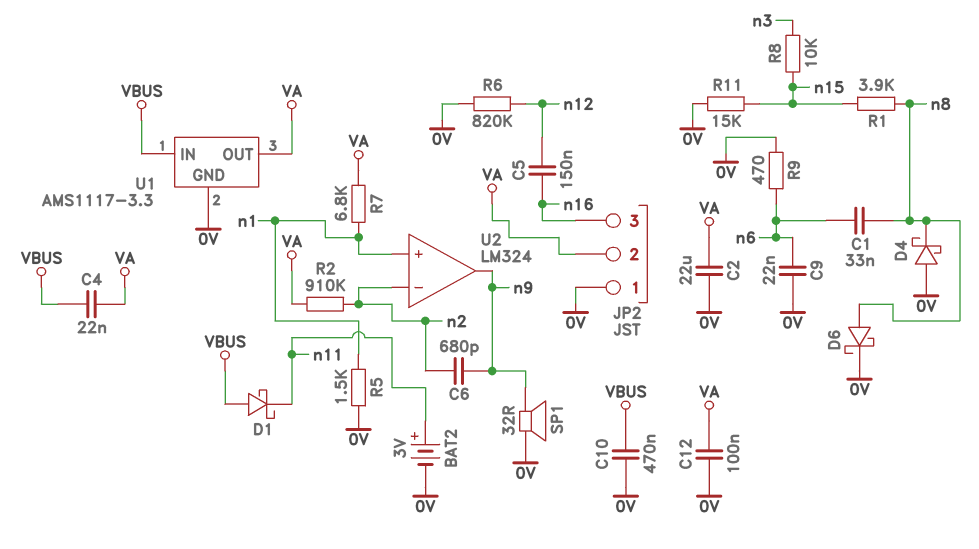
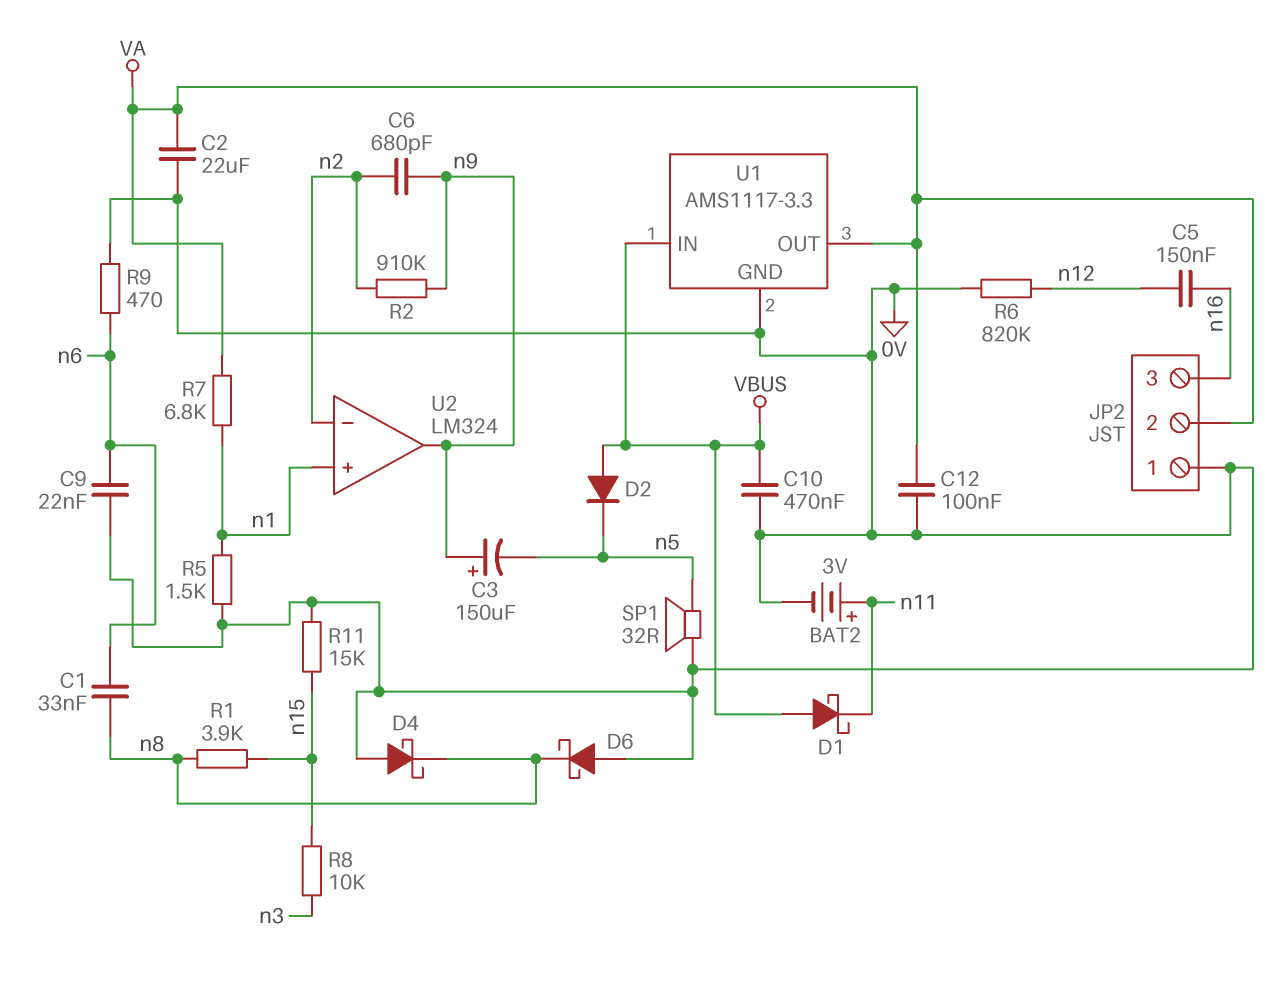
C3: none -> 150uF (plus n9, minus n5)
C4: 22nF (VA, VBUS) -> none
D2: none -> diode (A VBUS, K n5)
D6: schottky (A n8, K 0V) -> schottky (A 0V, K n8)
R2: 910k (VA, n2) -> 910k (n2, n9)
SP1: speaker 32R (0V, n9) -> speaker 32R (0V, n5)

